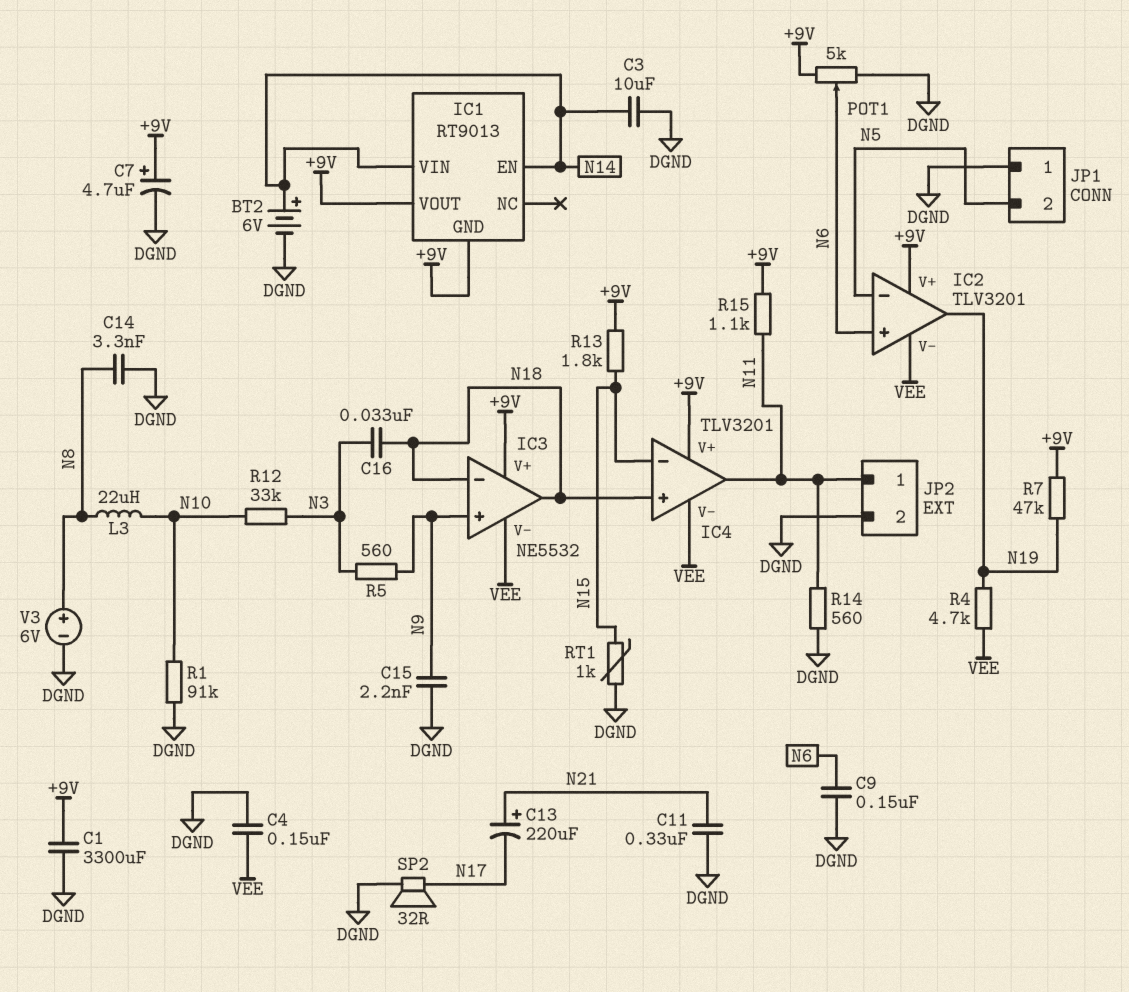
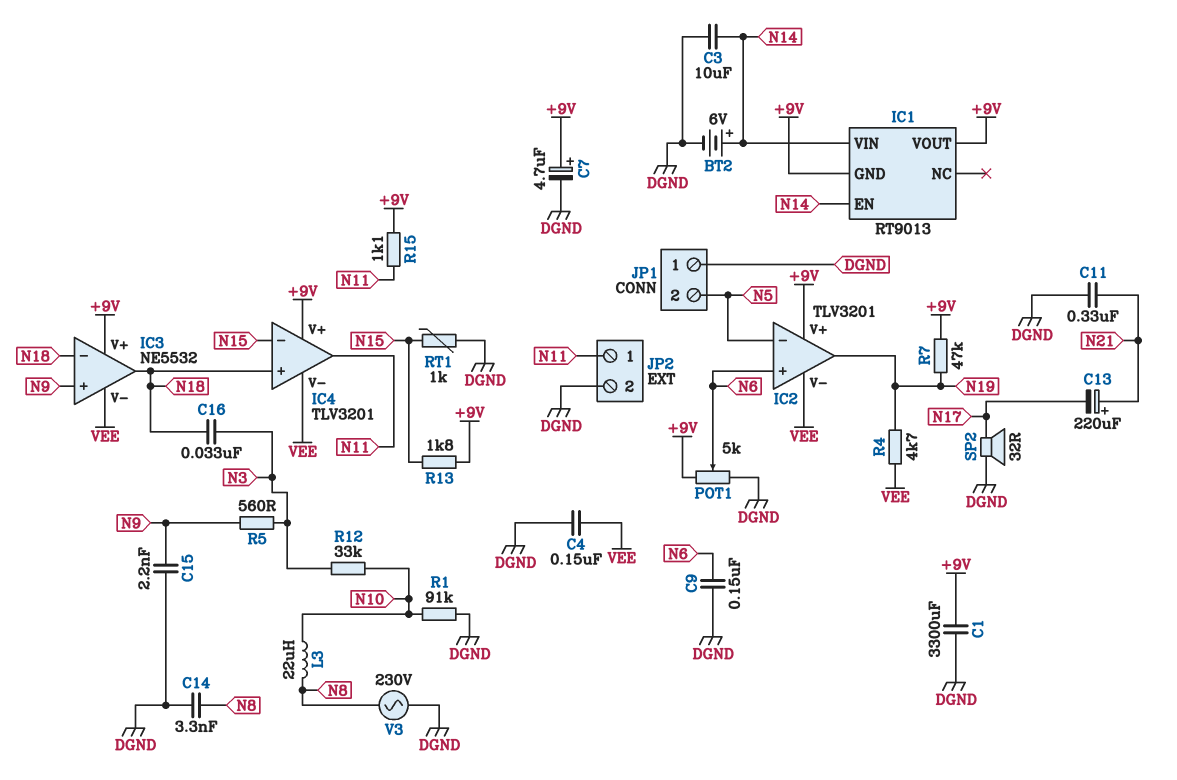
R14: 560 (DGND, N11) -> none
V3: 6V (plus N8, minus DGND) -> AC 230V (DGND, N8)

